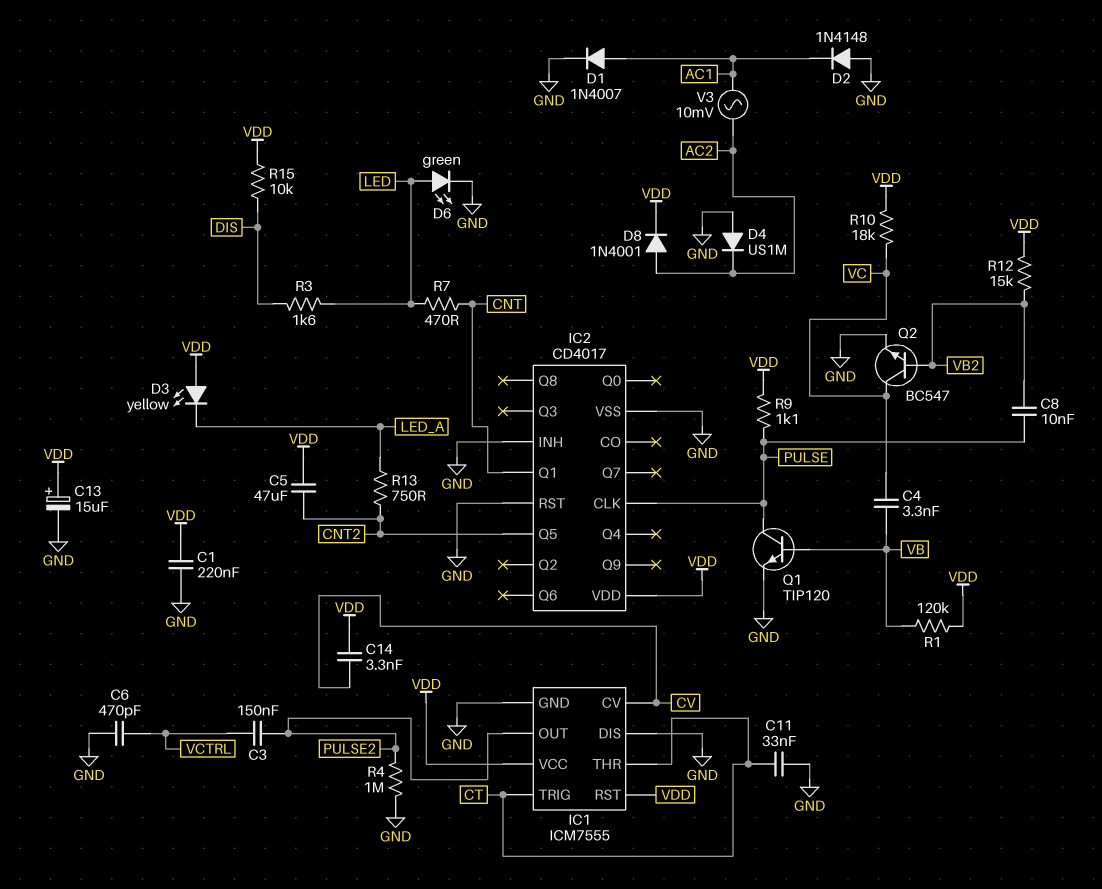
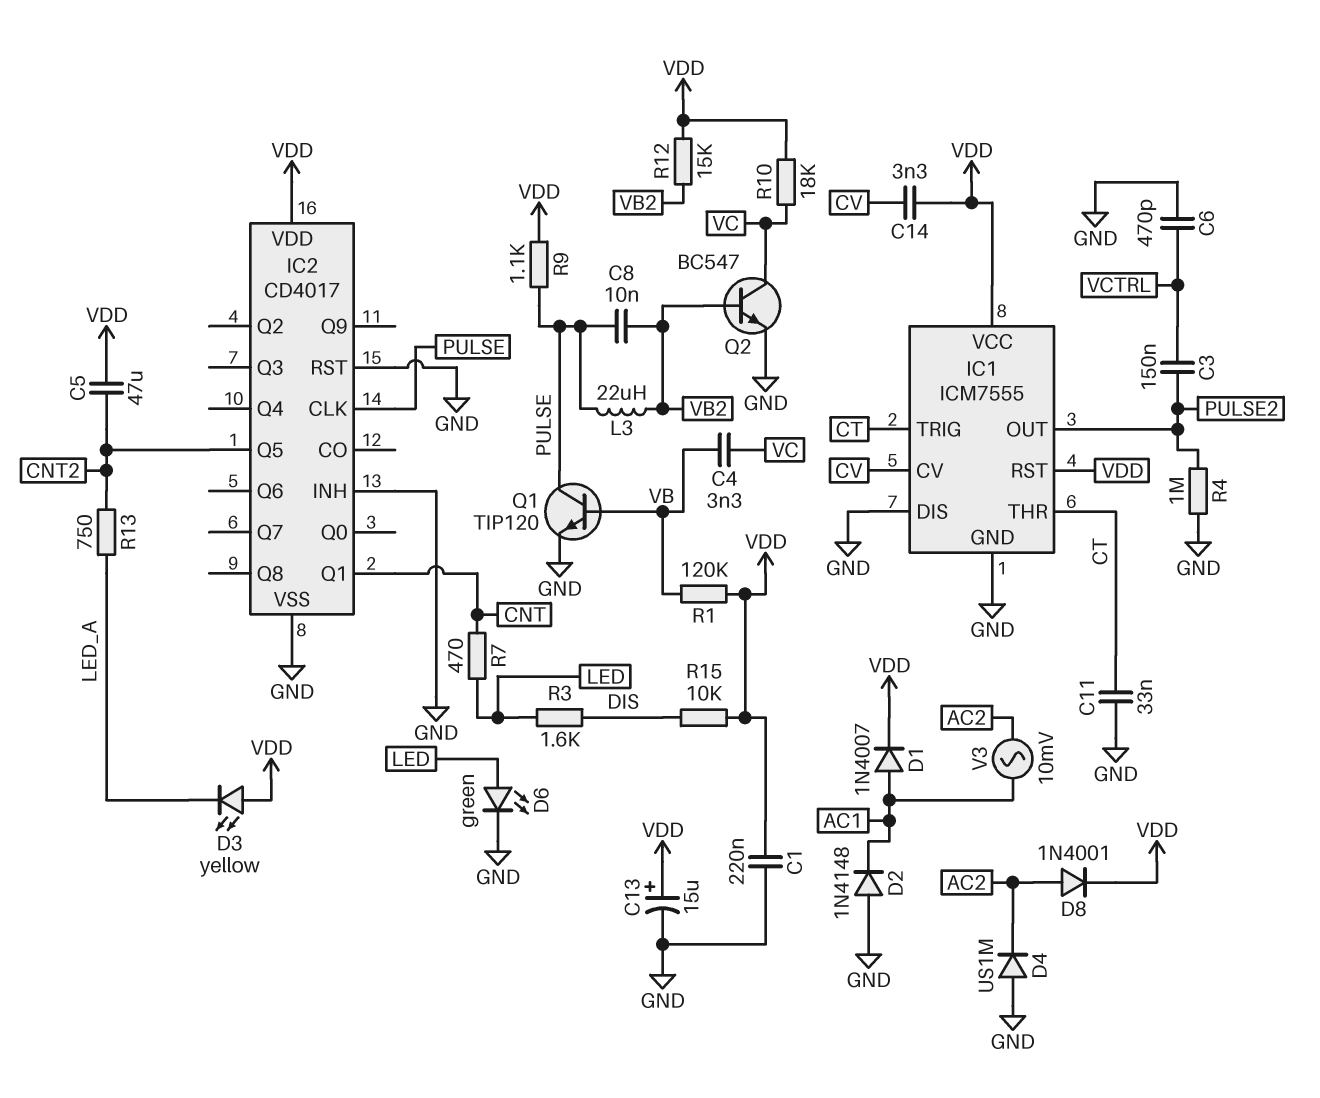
D1: diode 1N4007 (A AC1, K GND) -> diode 1N4007 (A AC1, K VDD)
L3: none -> 22uH (PULSE, VB2)

